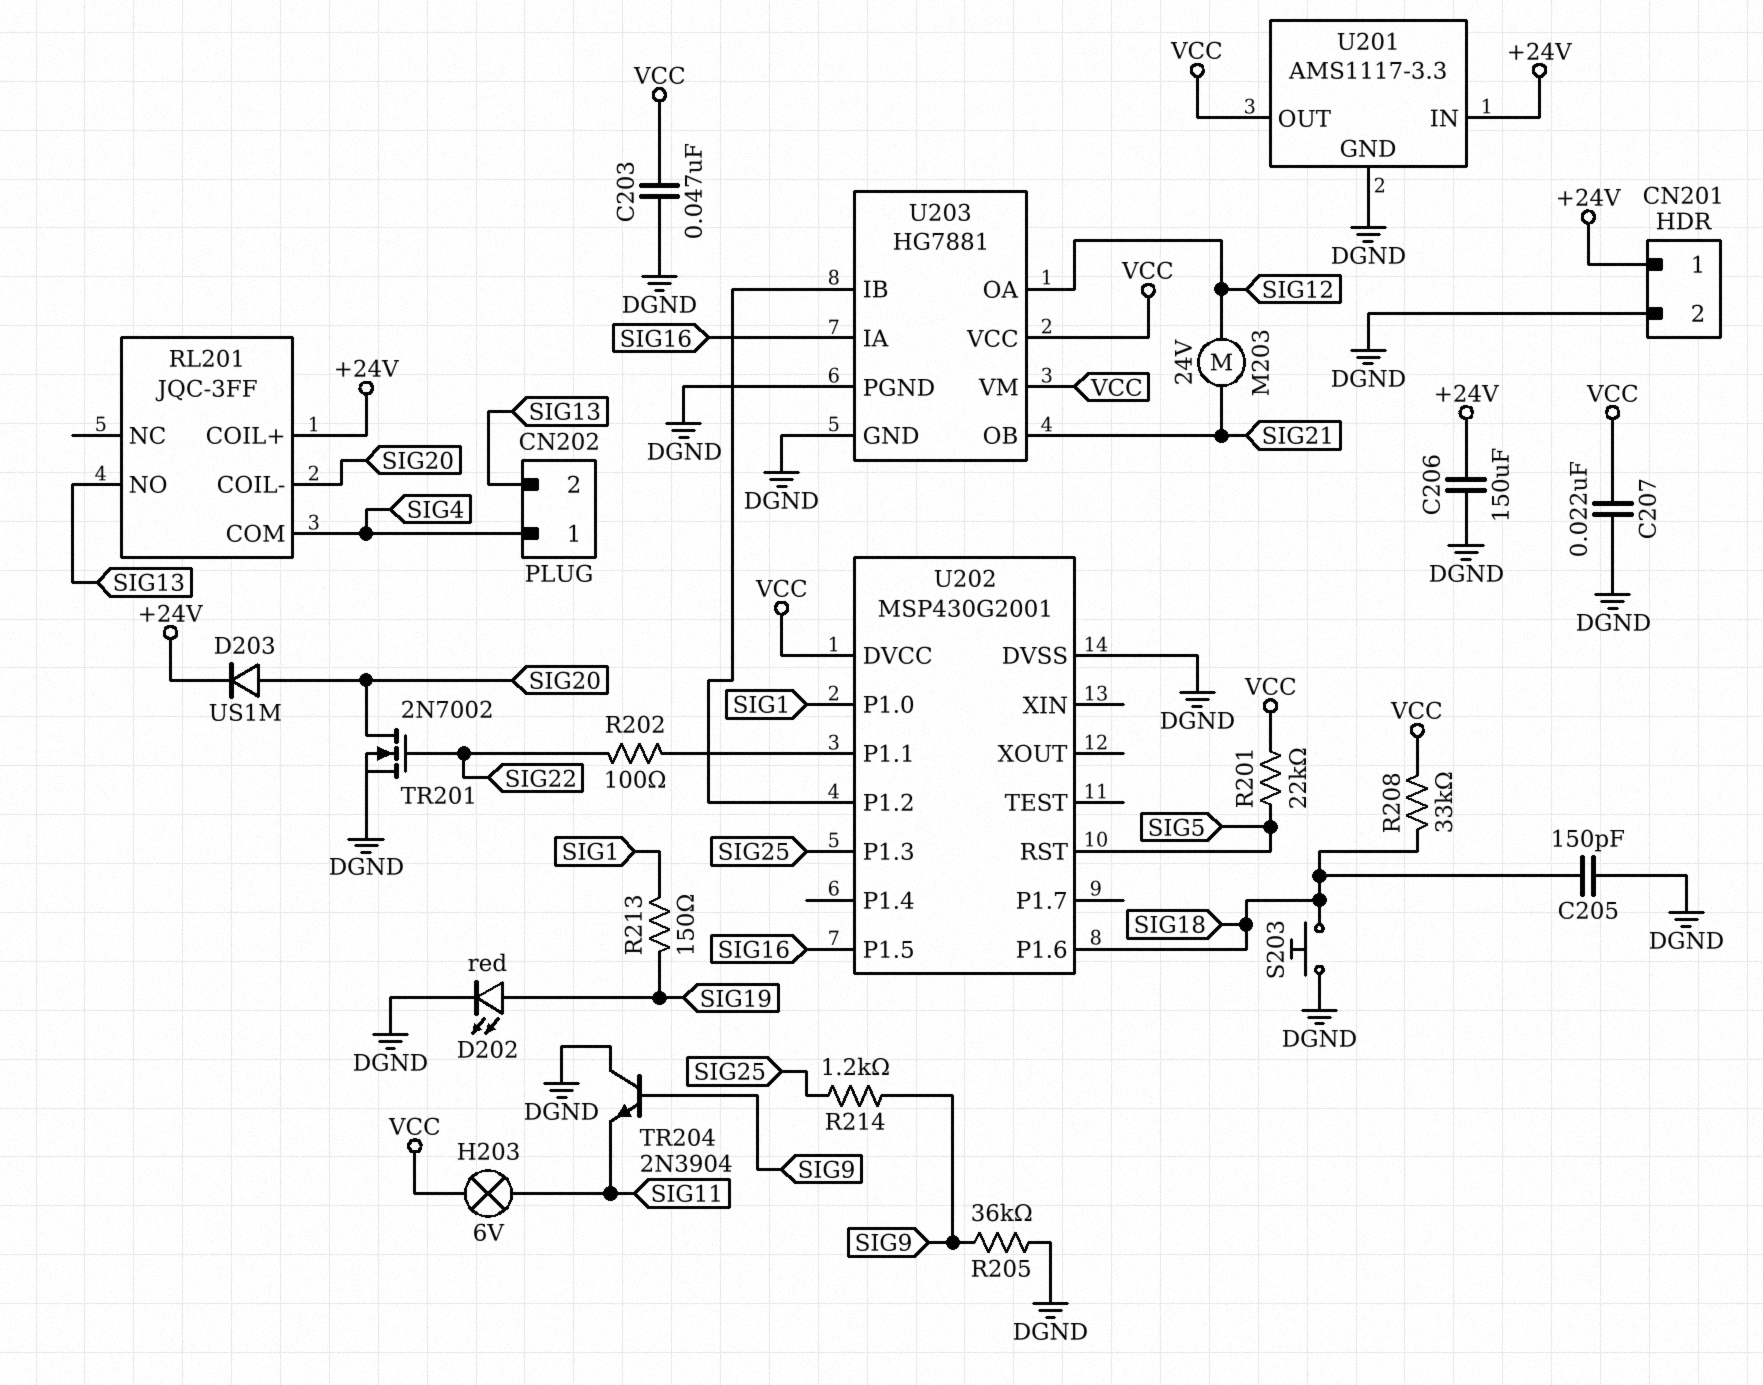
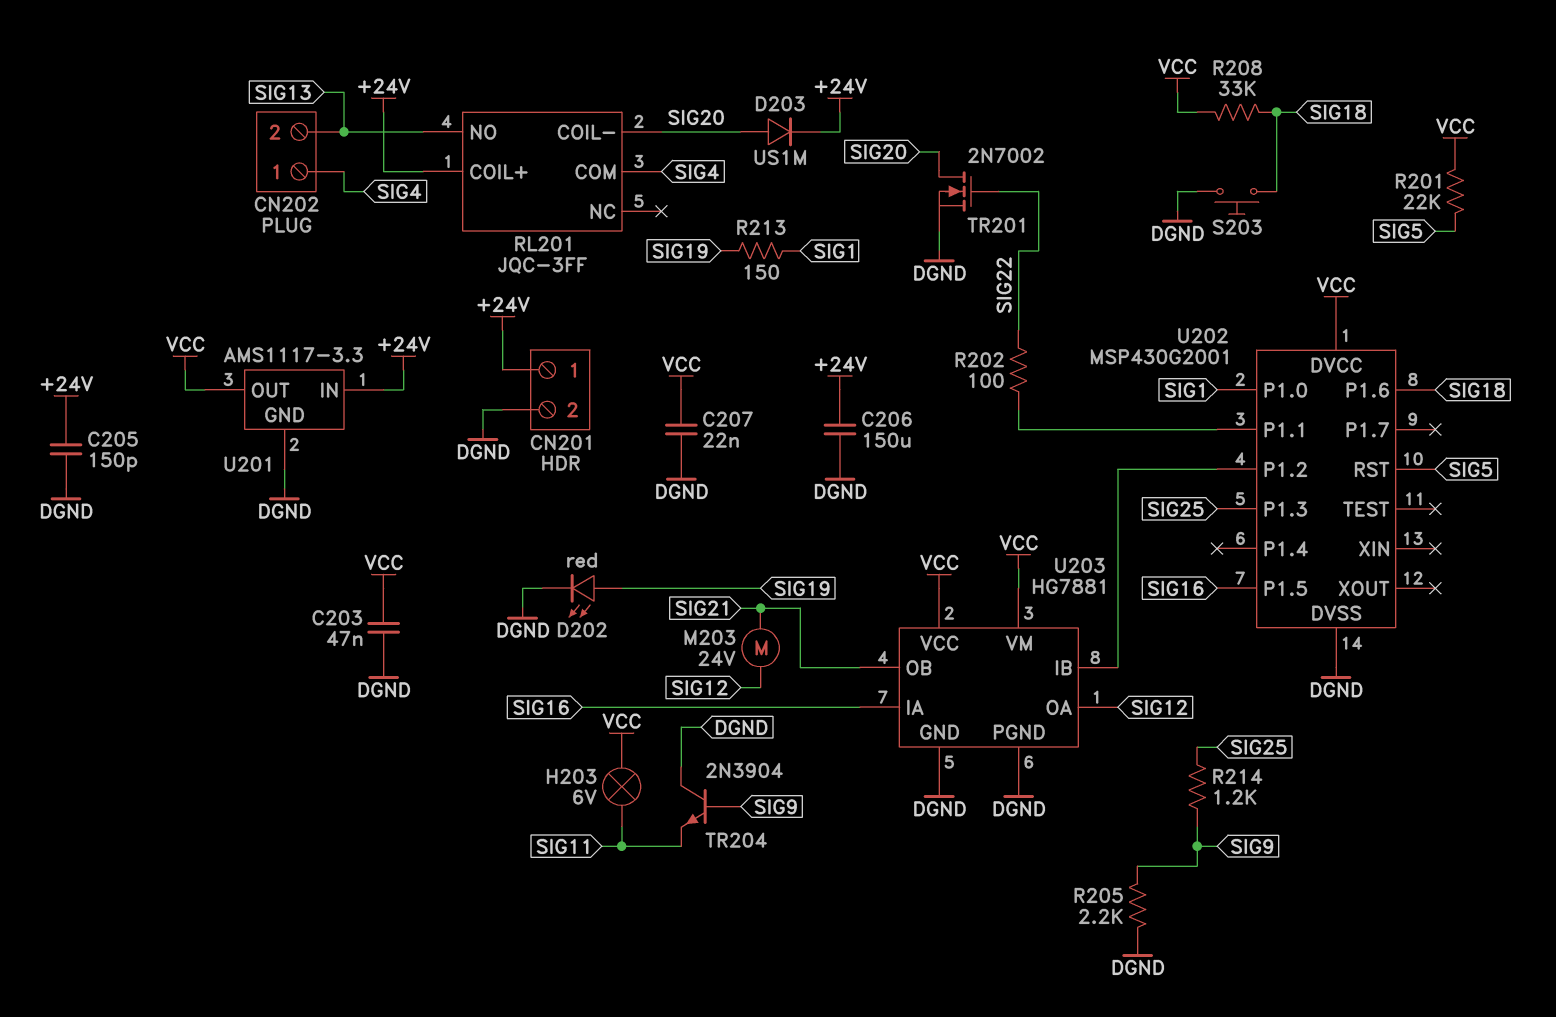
C205: 150pF (DGND, SIG18) -> 150pF (+24V, DGND)
R205: 36k (DGND, SIG9) -> 2.2k (DGND, SIG9)

